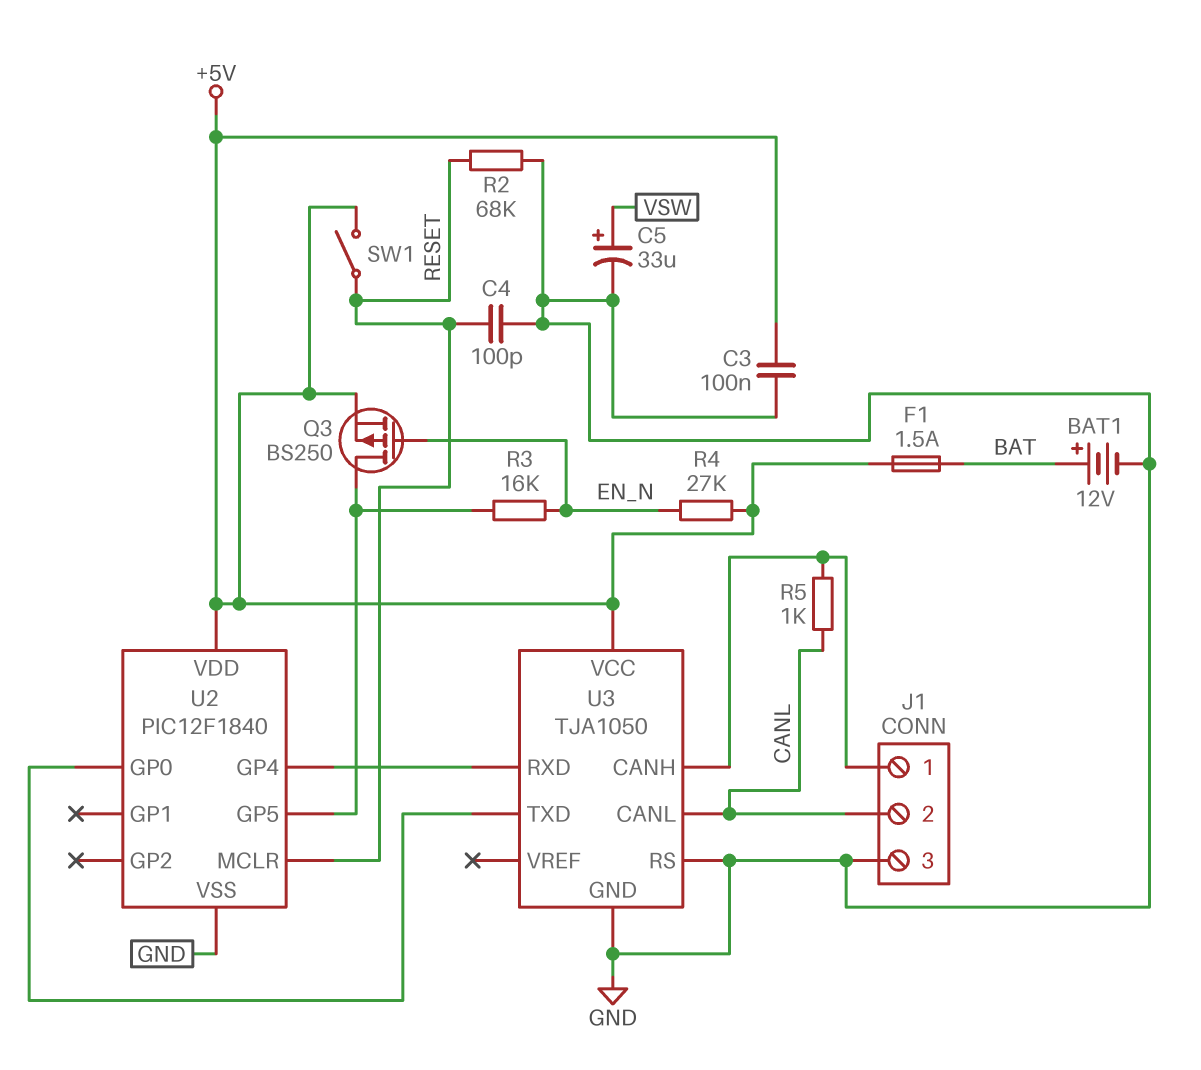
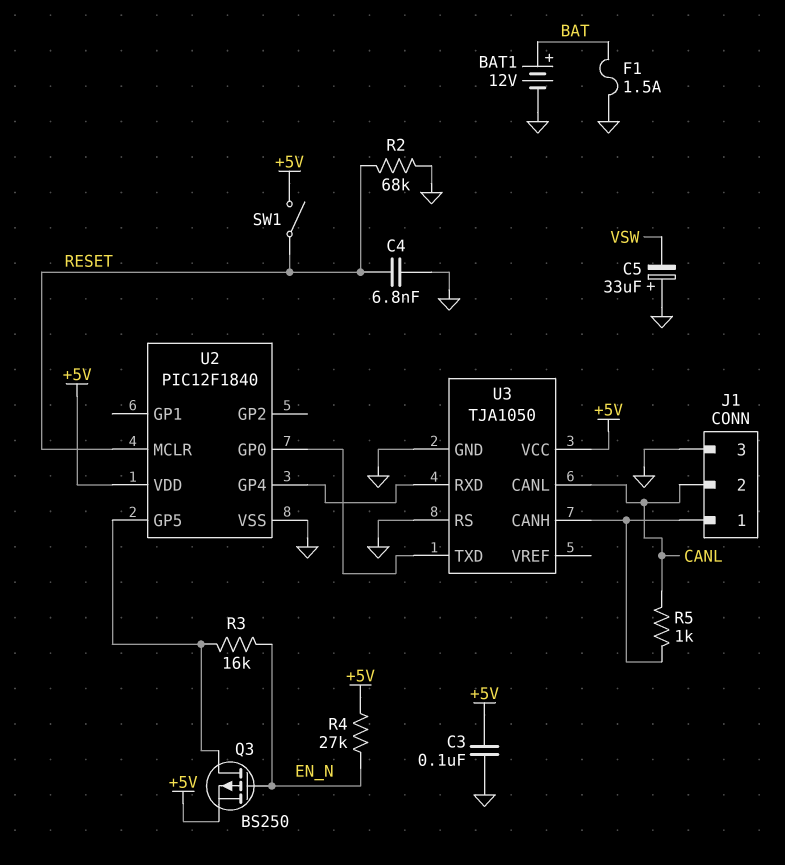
C4: 100pF (GND, RESET) -> 6.8nF (GND, RESET)
C5: 33uF (plus VSW, minus GND) -> 33uF (plus GND, minus VSW)
F1: 1.5A (+5V, BAT) -> 1.5A (BAT, GND)

